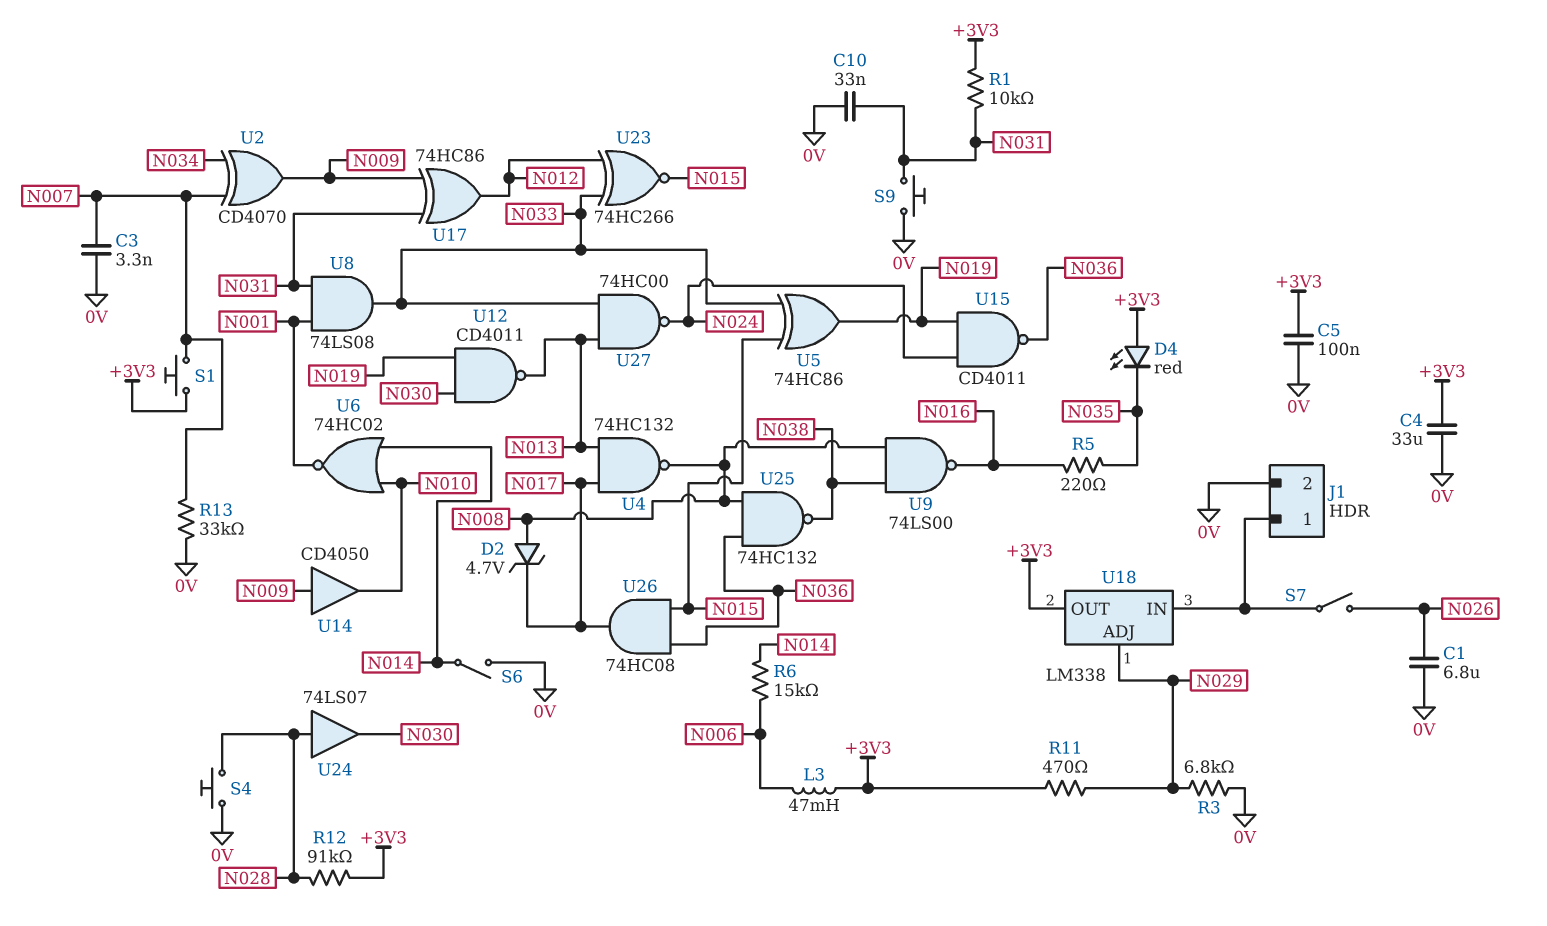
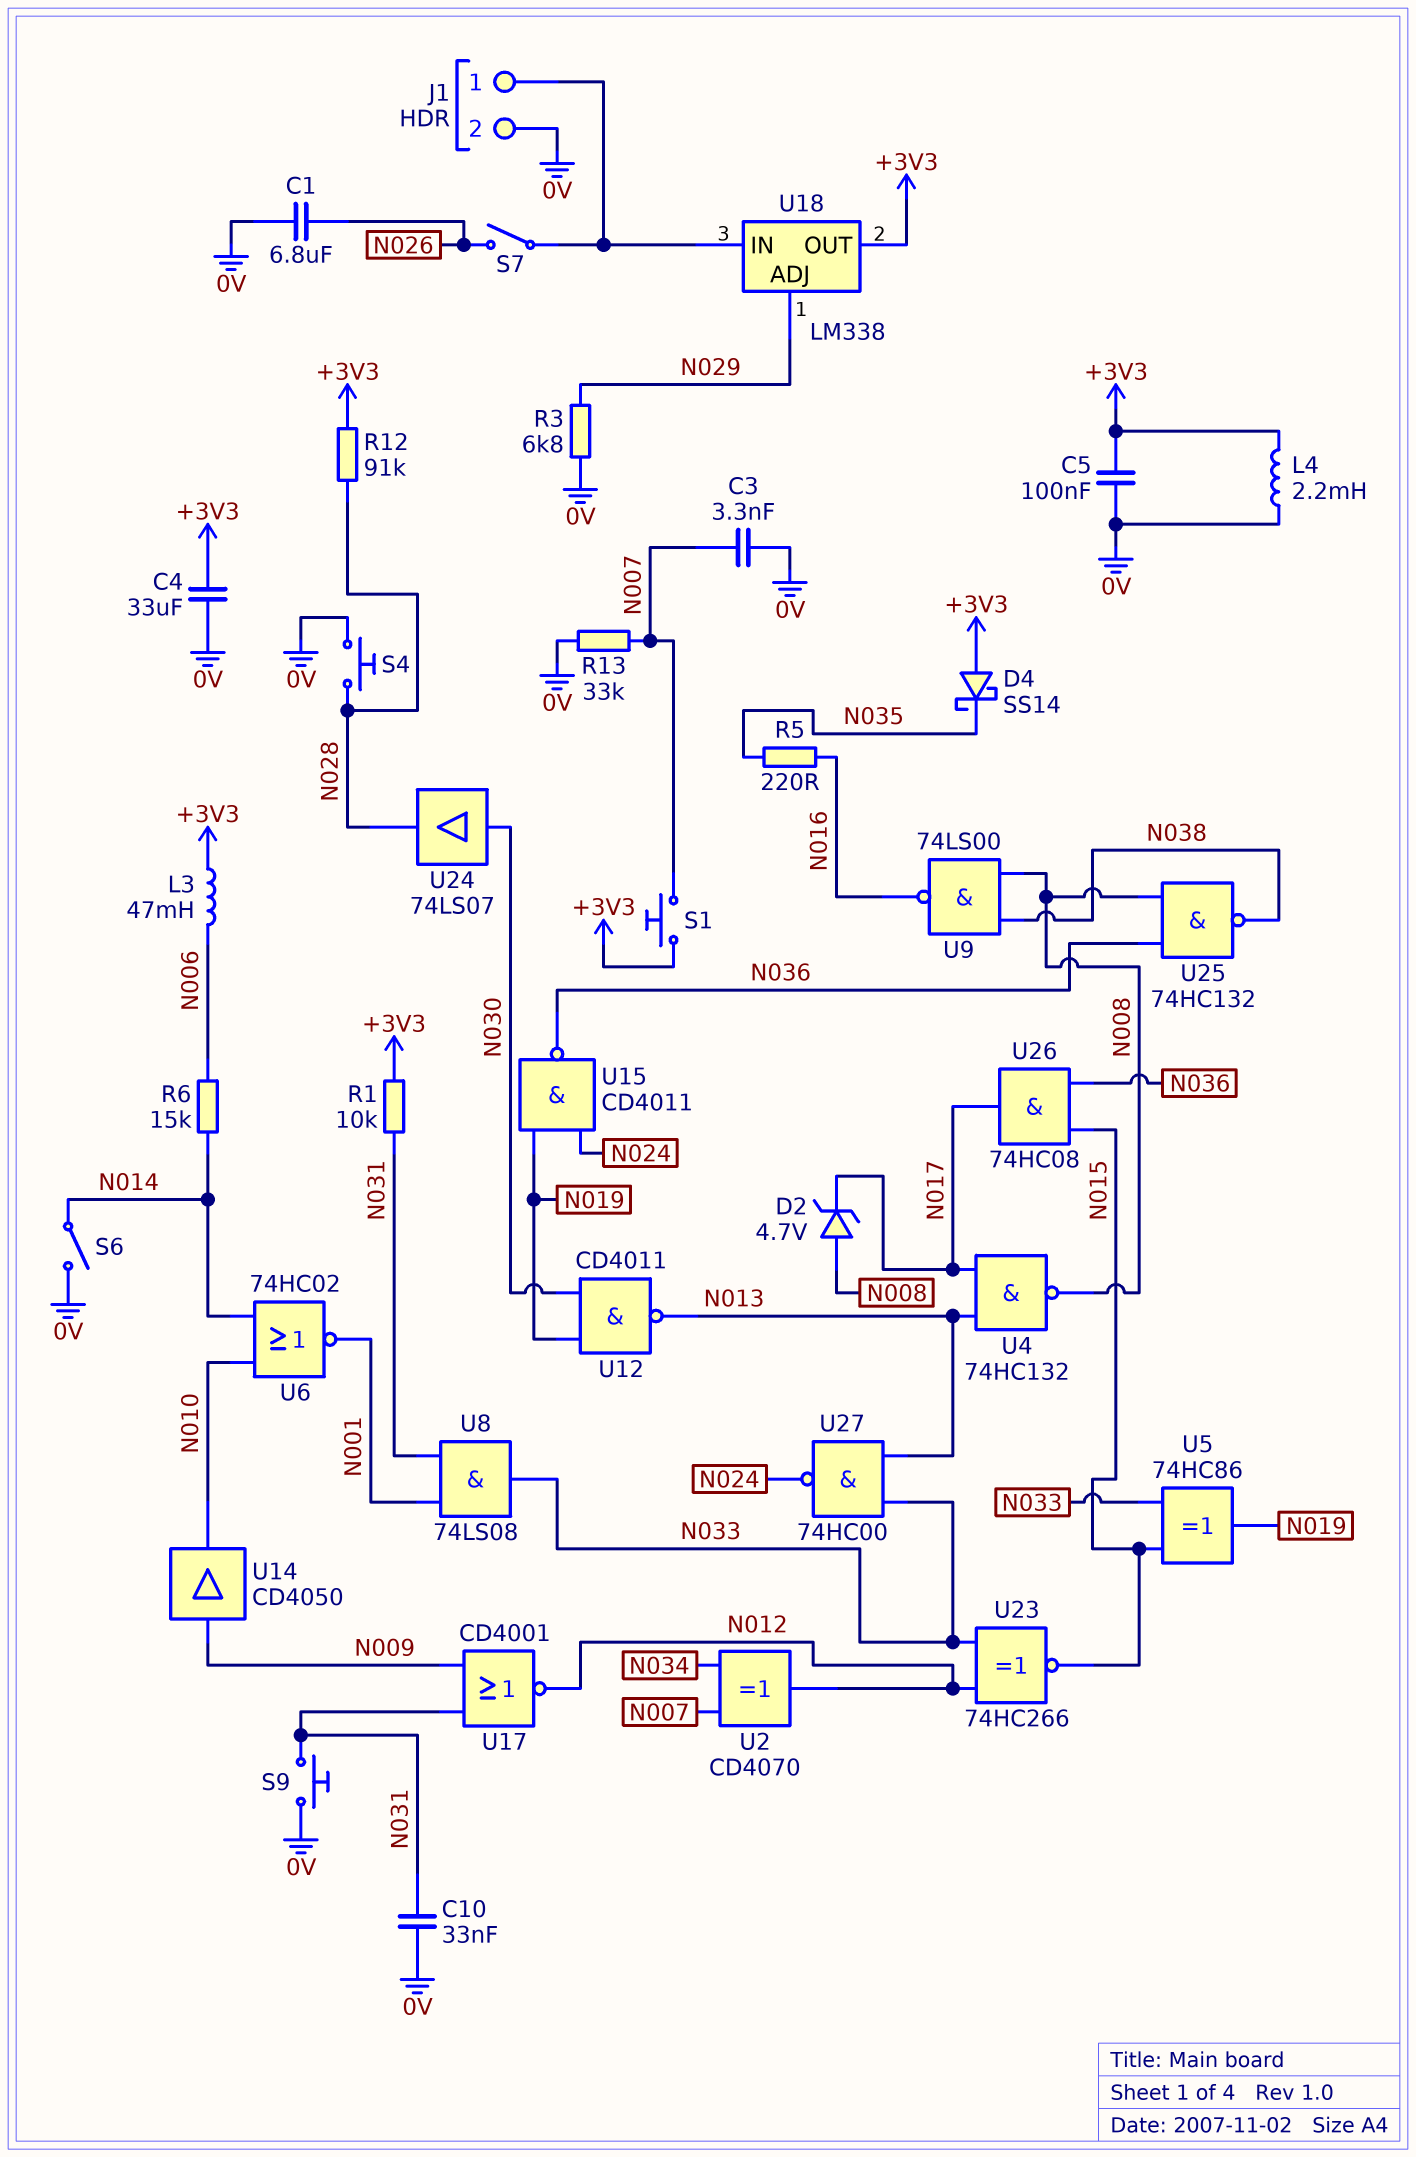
D4: LED red (A +3V3, K N035) -> schottky SS14 (A +3V3, K N035)
L4: none -> 2.2mH (+3V3, 0V)
R11: 470 (+3V3, N029) -> none
U2: XOR CD4070 (in N007, in N034, out N009) -> XOR CD4070 (in N007, in N034, out N012)
U17: XOR 74HC86 (in N009, in N031, out N012) -> NOR CD4001 (in N009, in N031, out N012)
U24: buffer 74LS07 (in N028, out N030) -> buffer 74LS07 (in N030, out N028)

